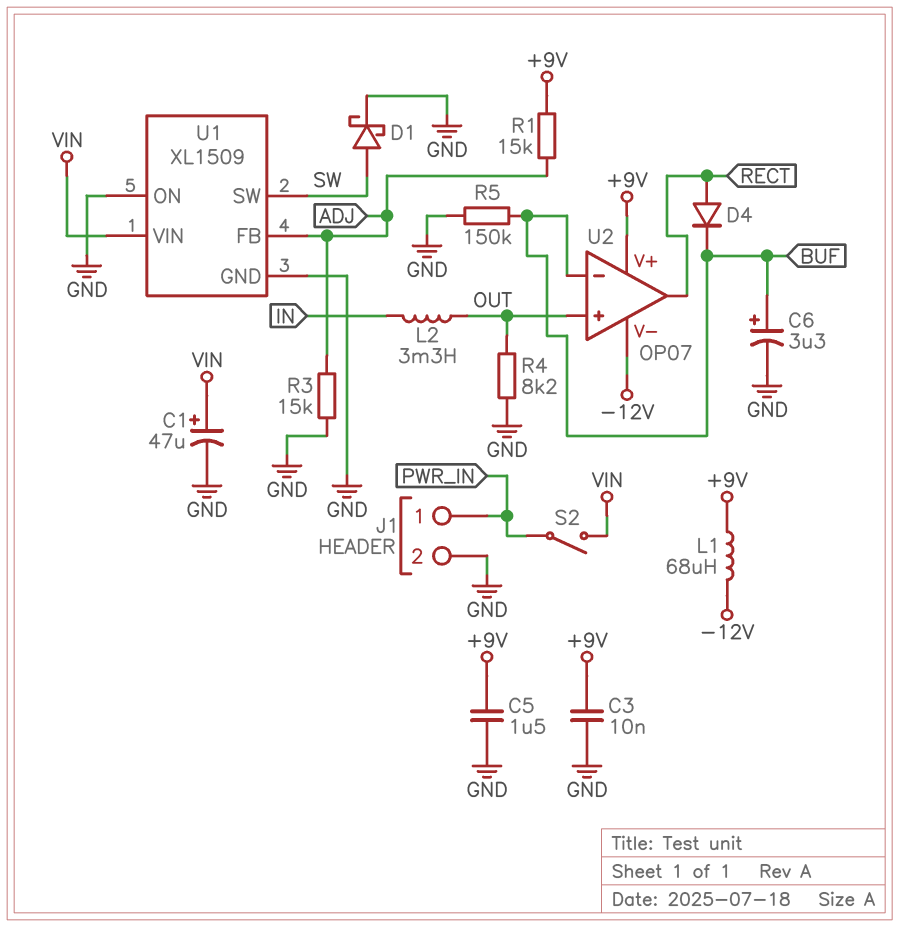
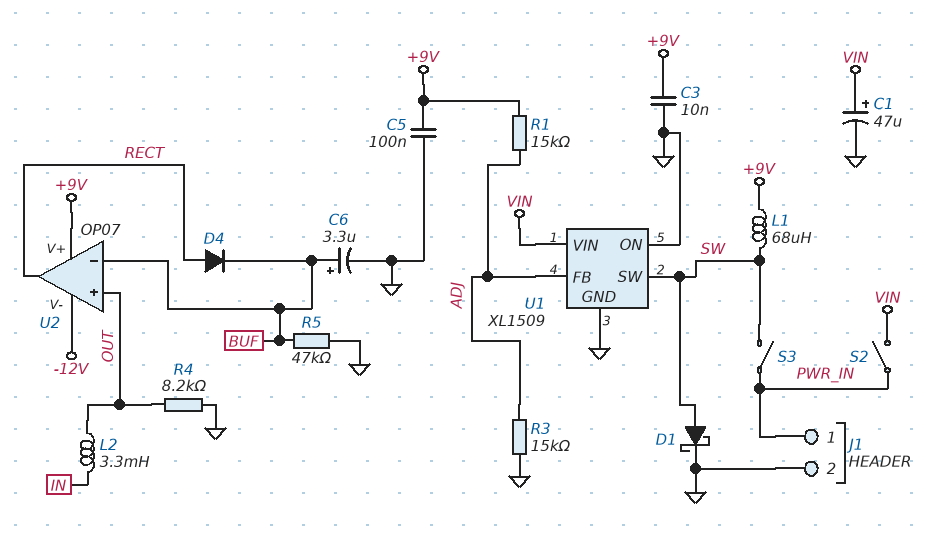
C5: 1.5uF (+9V, GND) -> 100nF (+9V, GND)
L1: 68uH (+9V, -12V) -> 68uH (+9V, SW)
R5: 150k (BUF, GND) -> 47k (BUF, GND)
S3: none -> switch (PWR_IN, SW)

